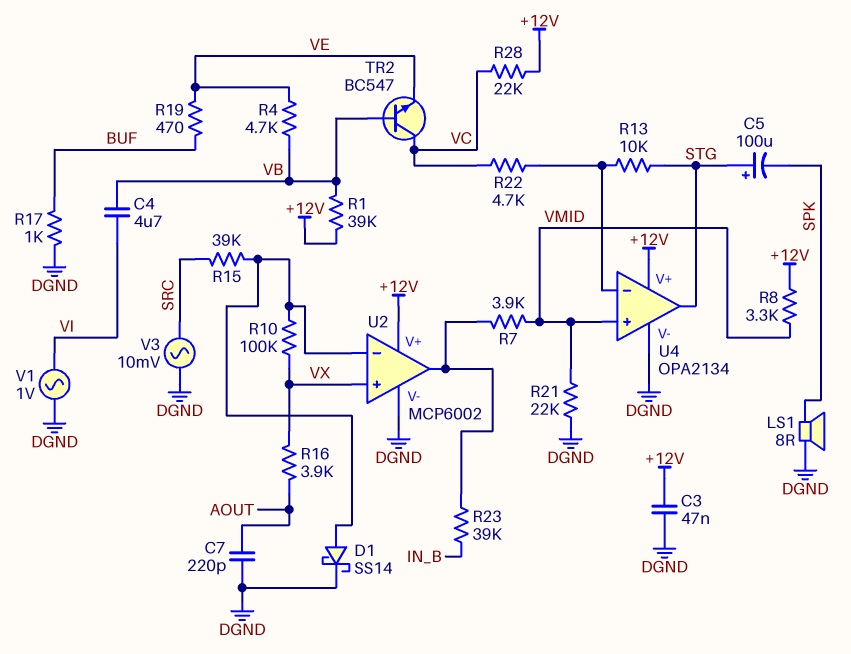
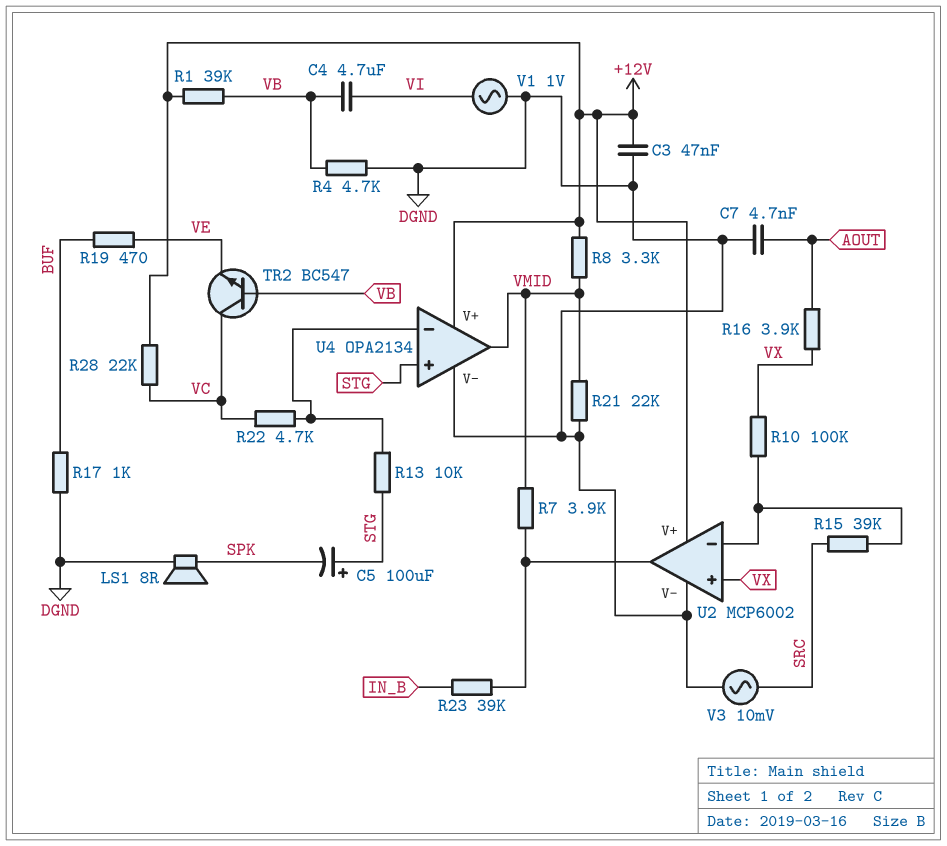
C7: 220pF (AOUT, DGND) -> 4.7nF (AOUT, DGND)
D1: schottky SS14 (A U2/in-, K DGND) -> none
R4: 4.7k (VB, VE) -> 4.7k (DGND, VB)
U4 pin in+: VMID -> STG
U4 pin out: STG -> VMID

